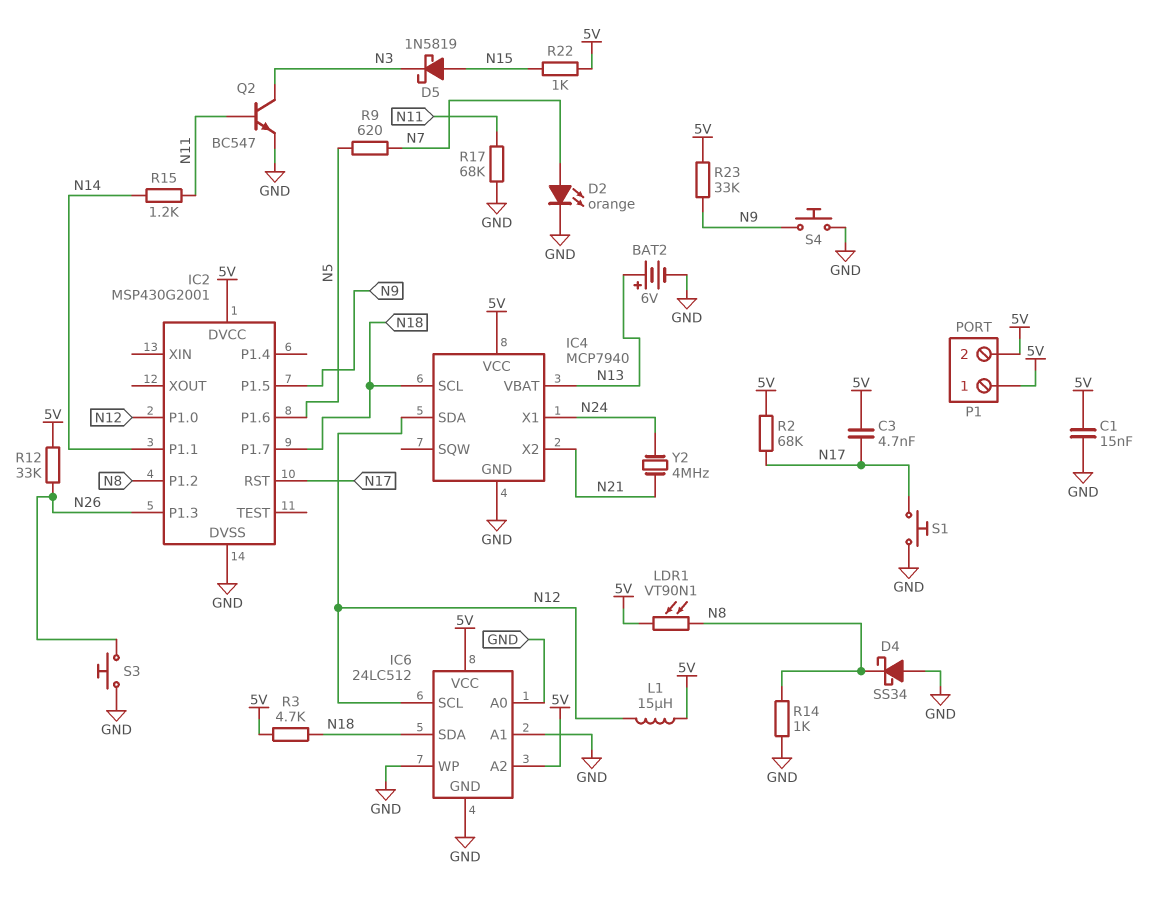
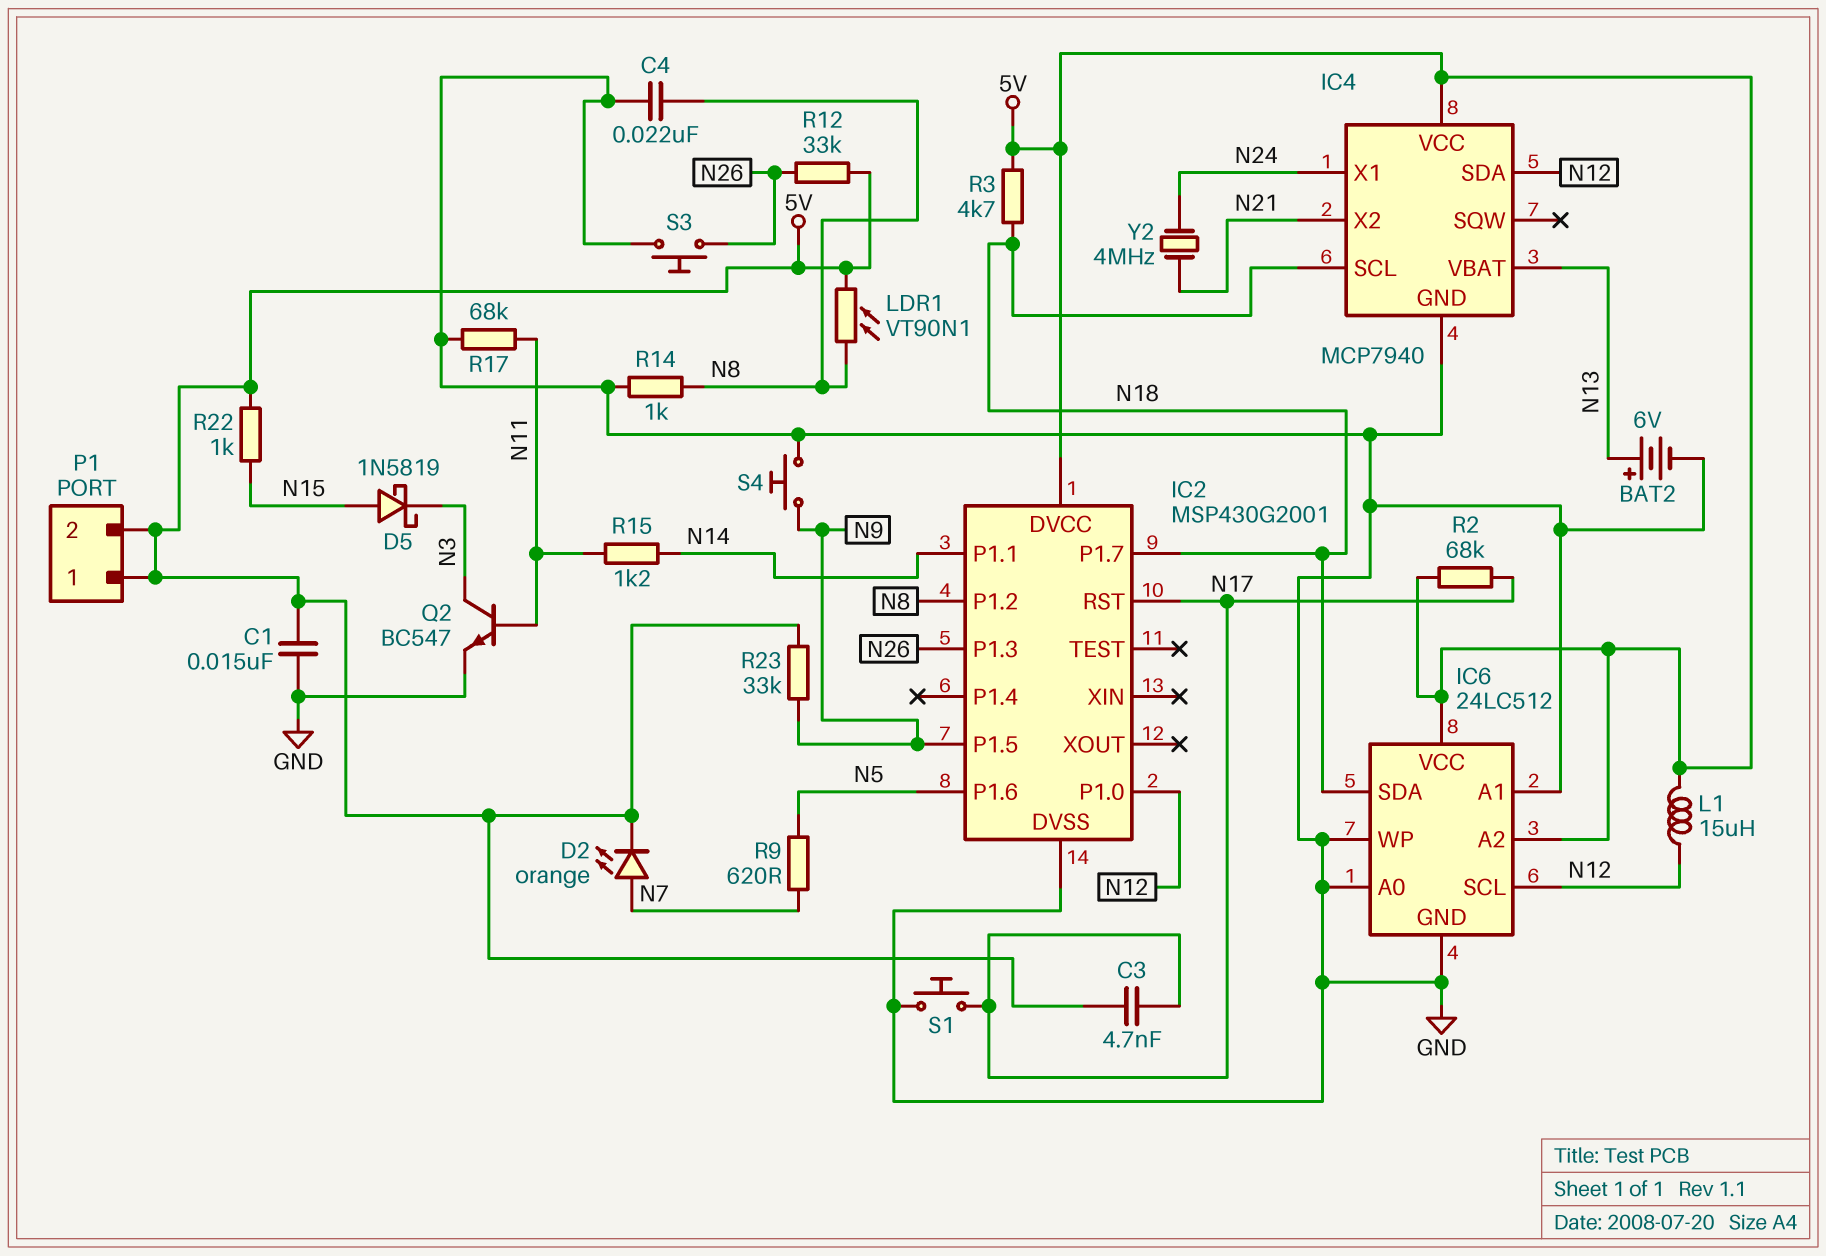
C4: none -> 22nF (GND, N8)
D2: LED orange (A N7, K GND) -> LED orange (A N7, K 5V)
D4: schottky SS34 (A GND, K N8) -> none

